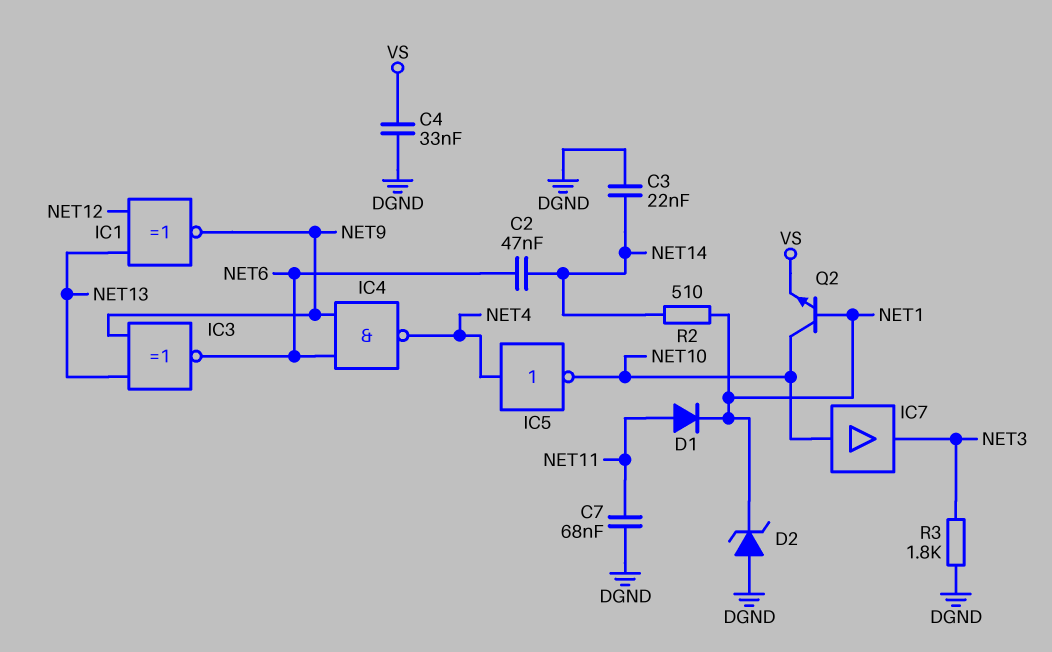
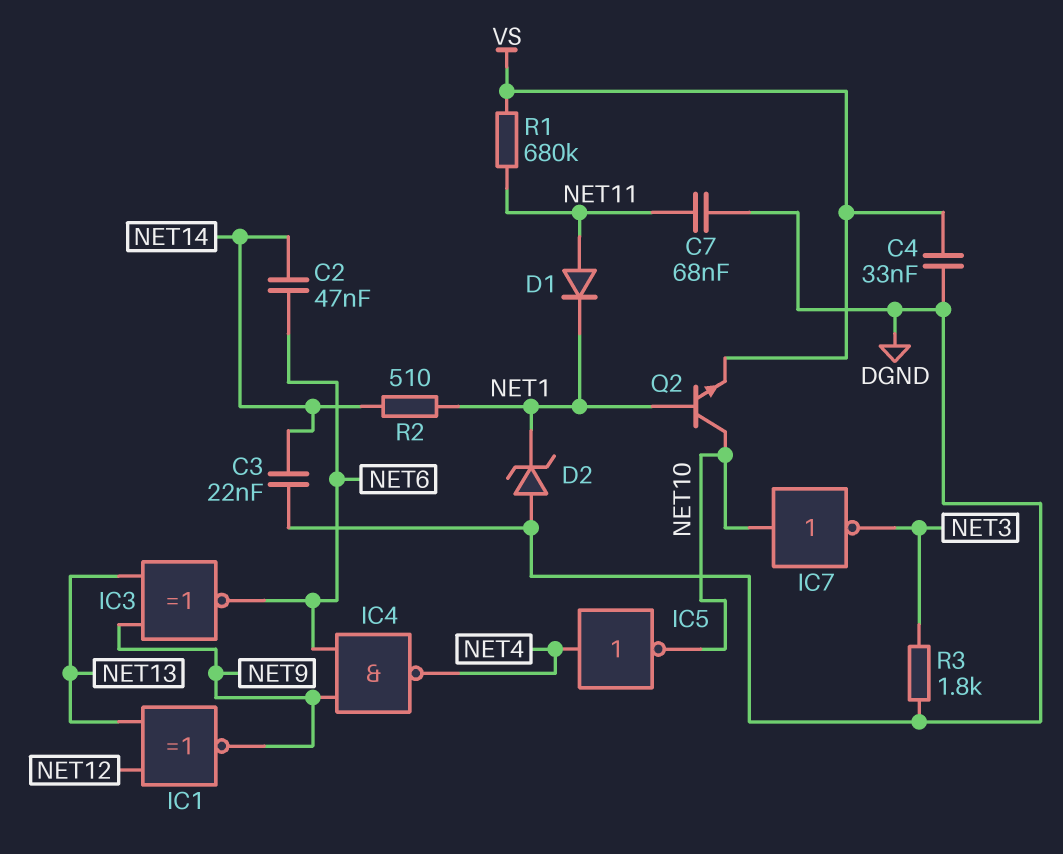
IC7: buffer (in NET10, out NET3) -> NOT (in NET10, out NET3)
R1: none -> 680k (NET11, VS)

